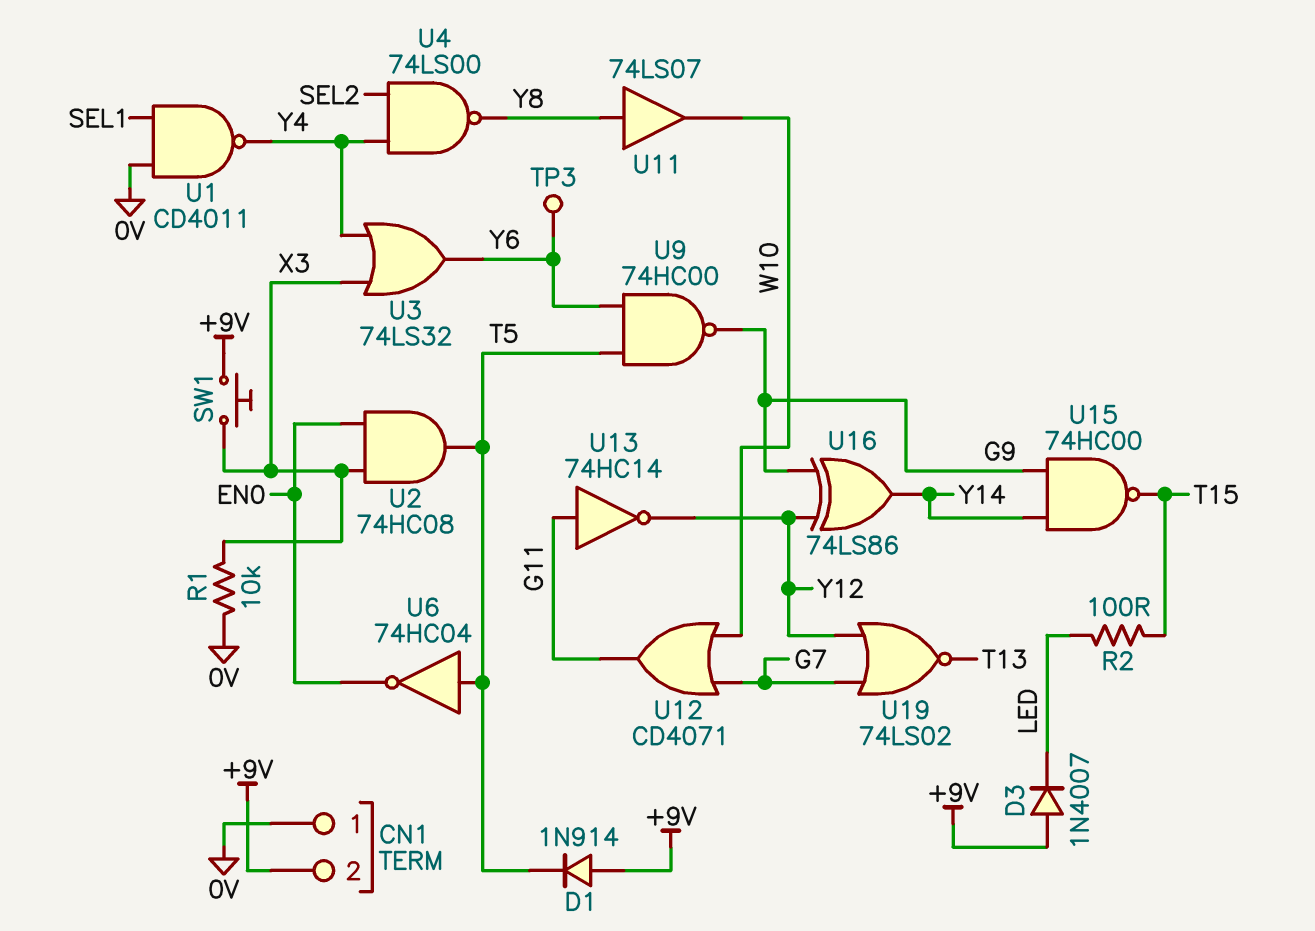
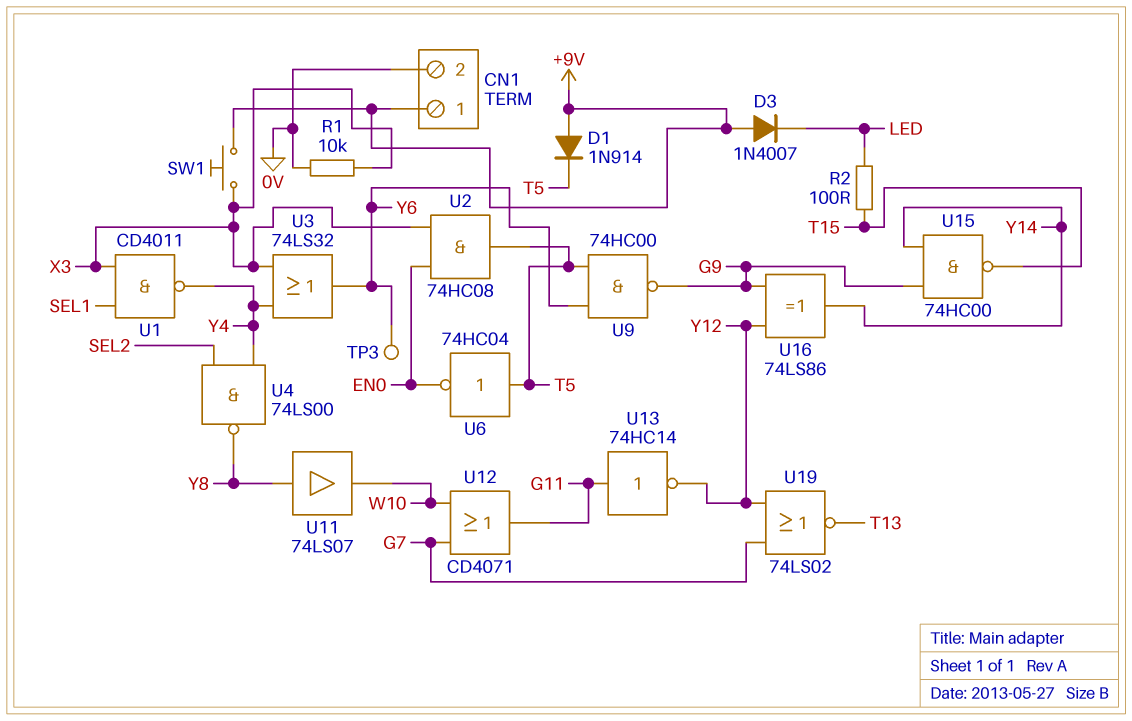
CN1 pin 1: 0V -> +9V
CN1 pin 2: +9V -> 0V
U1: NAND CD4011 (in 0V, in SEL1, out Y4) -> NAND CD4011 (in SEL1, in X3, out Y4)

